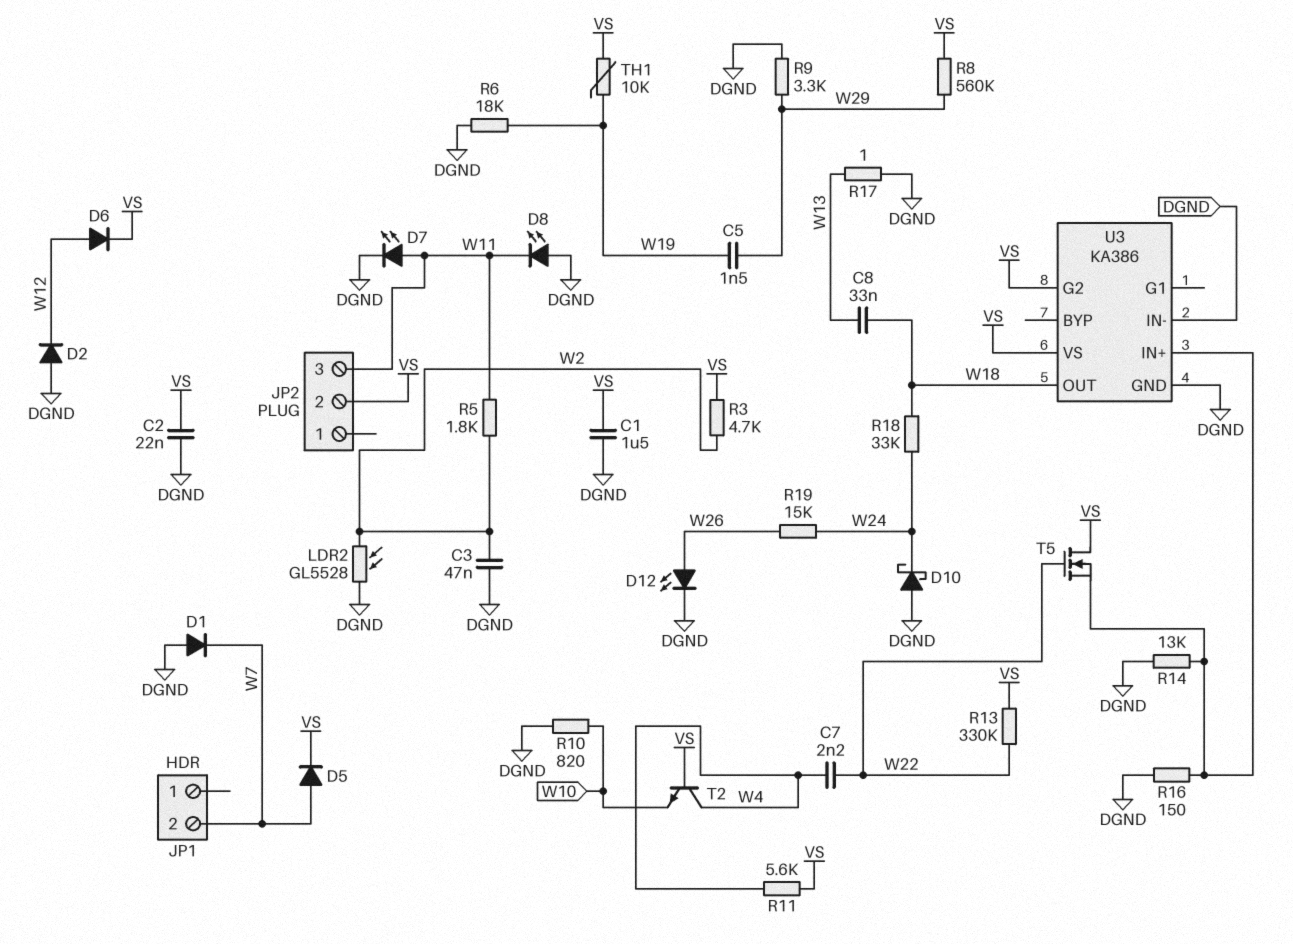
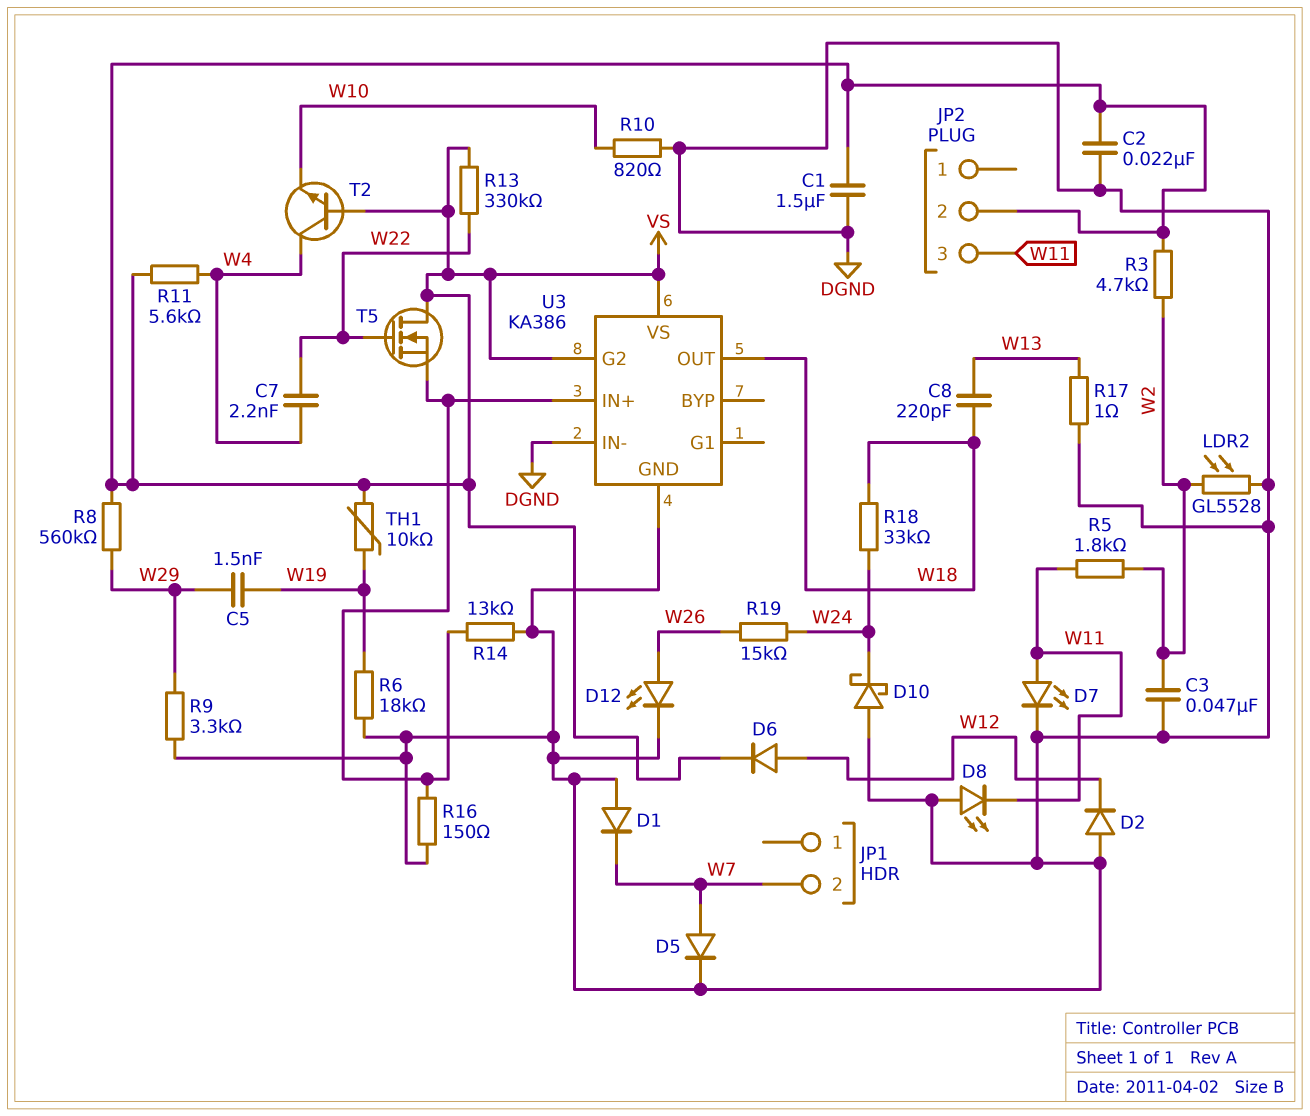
C8: 33nF (W13, W18) -> 220pF (W13, W18)
D5: diode (A W7, K VS) -> diode (A W7, K DGND)

